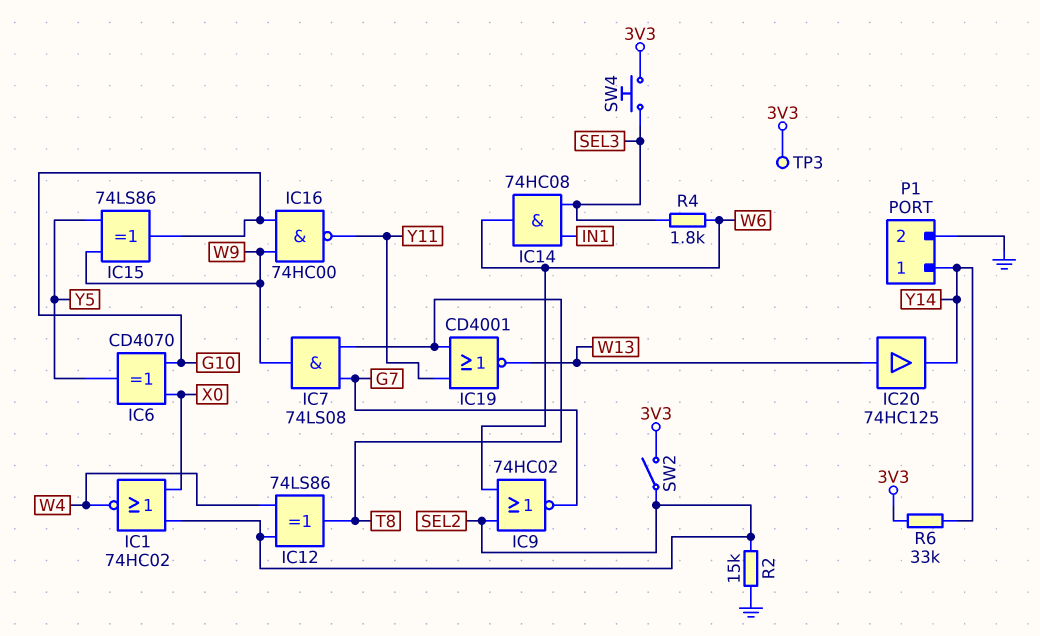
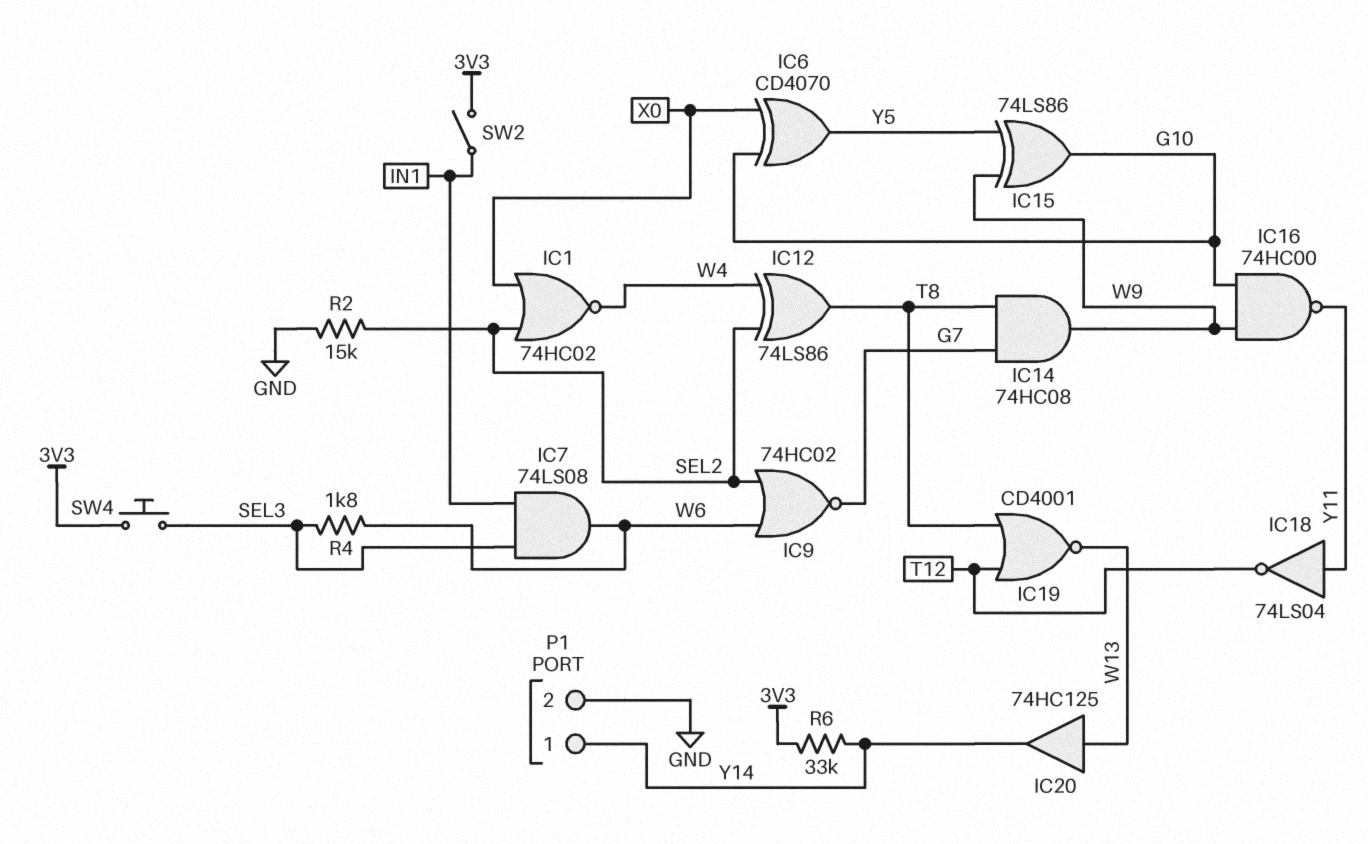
IC7: AND 74LS08 (in G7, in T8, out W9) -> AND 74LS08 (in IN1, in SEL3, out W6)
IC14: AND 74HC08 (in IN1, in SEL3, out W6) -> AND 74HC08 (in G7, in T8, out W9)
IC18: none -> NOT 74LS04 (in Y11, out T12)
IC19: NOR CD4001 (in T8, in Y11, out W13) -> NOR CD4001 (in T8, in T12, out W13)
SW2: switch (3V3, SEL2) -> switch (3V3, IN1)
TP3: test point (3V3) -> none

